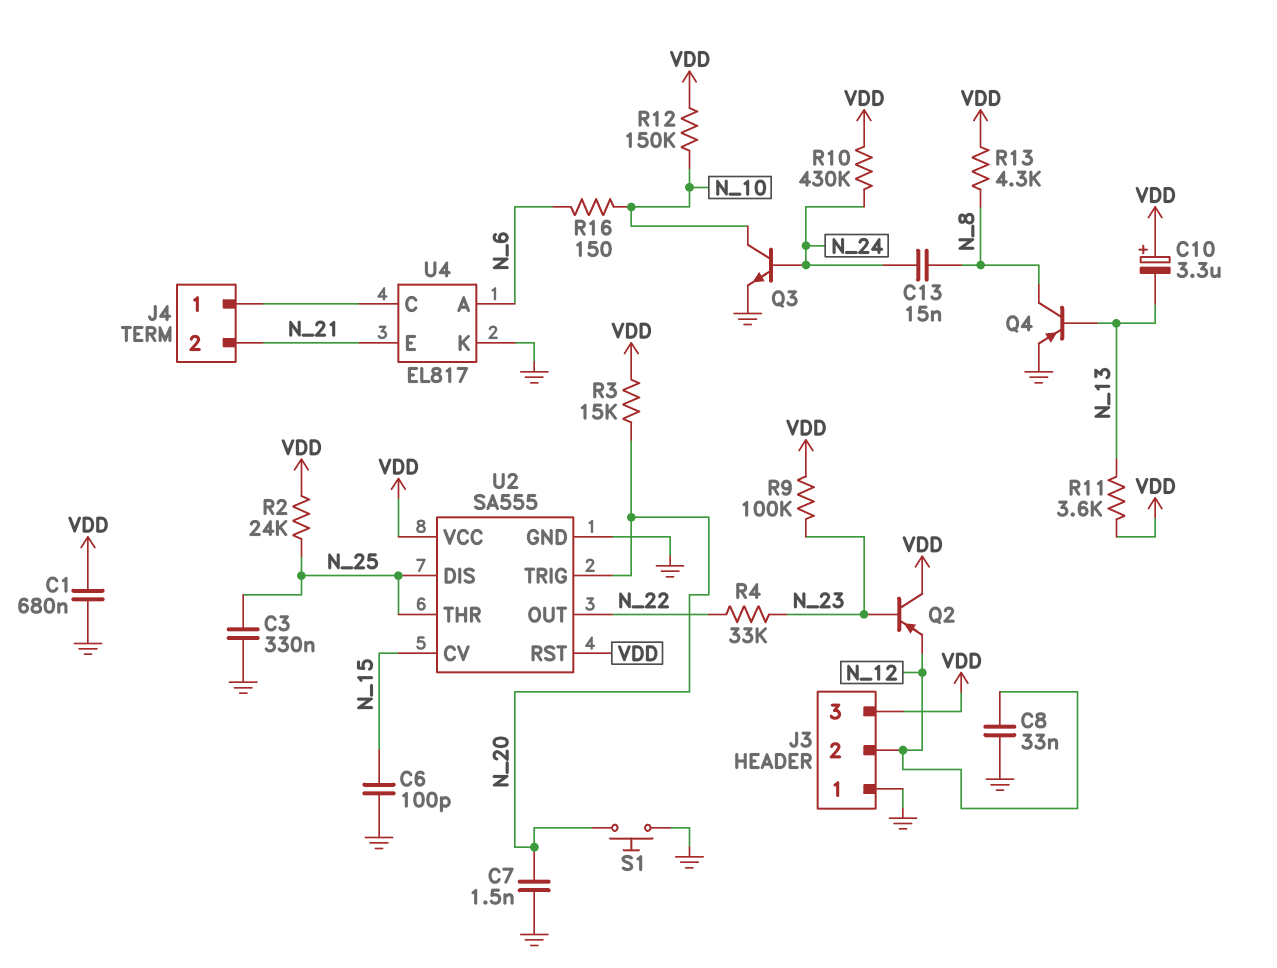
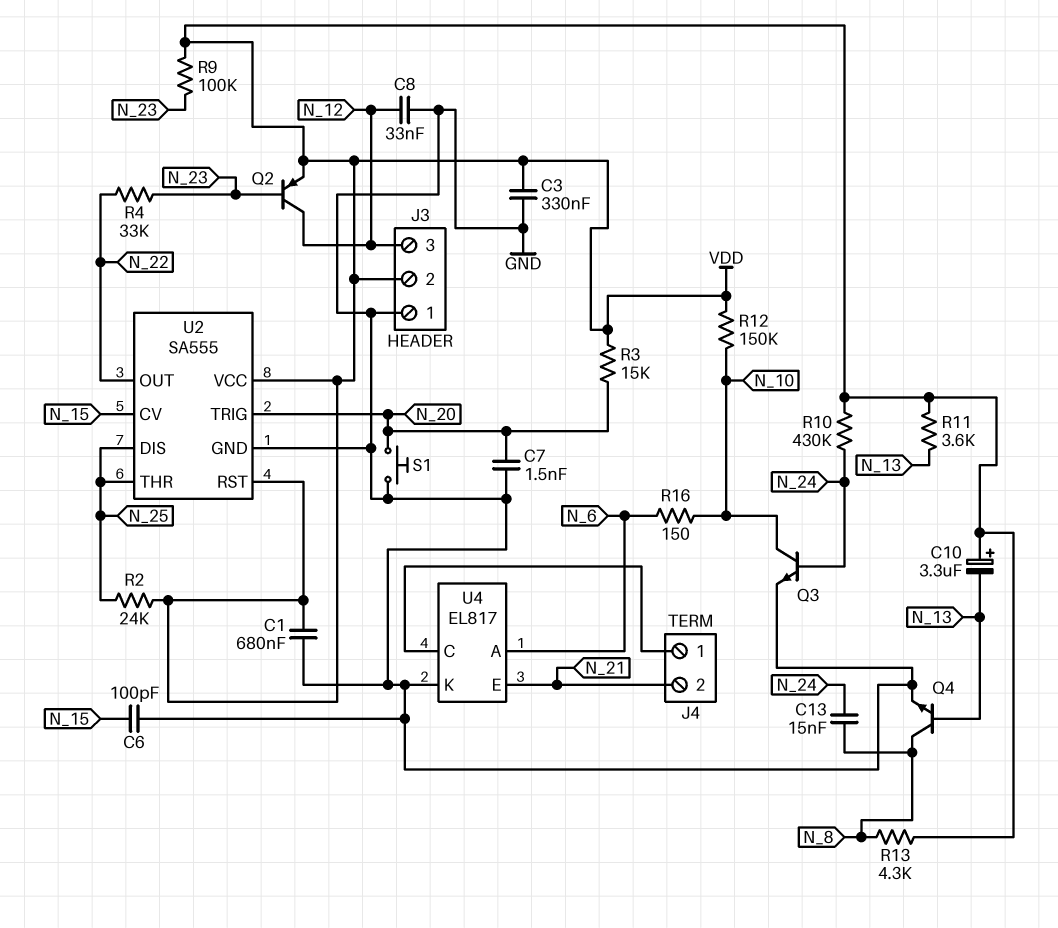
C3: 330nF (GND, N_25) -> 330nF (GND, VDD)
J3 pin 2: N_12 -> VDD
J3 pin 3: VDD -> N_12
Q2: PNP (B N_23, C VDD, E N_12) -> PNP (B N_23, C N_12, E VDD)
Q4: PNP (B N_13, C N_8, E GND) -> NPN (B N_13, C N_8, E GND)

